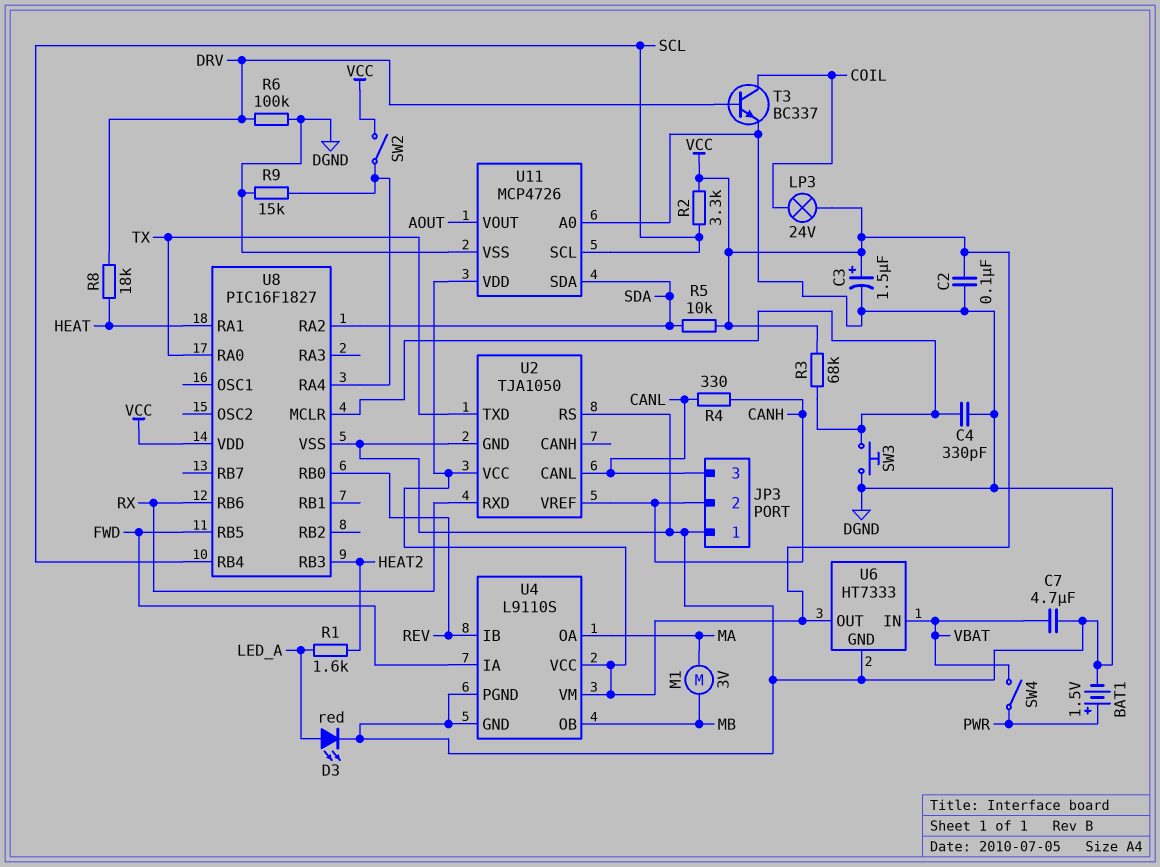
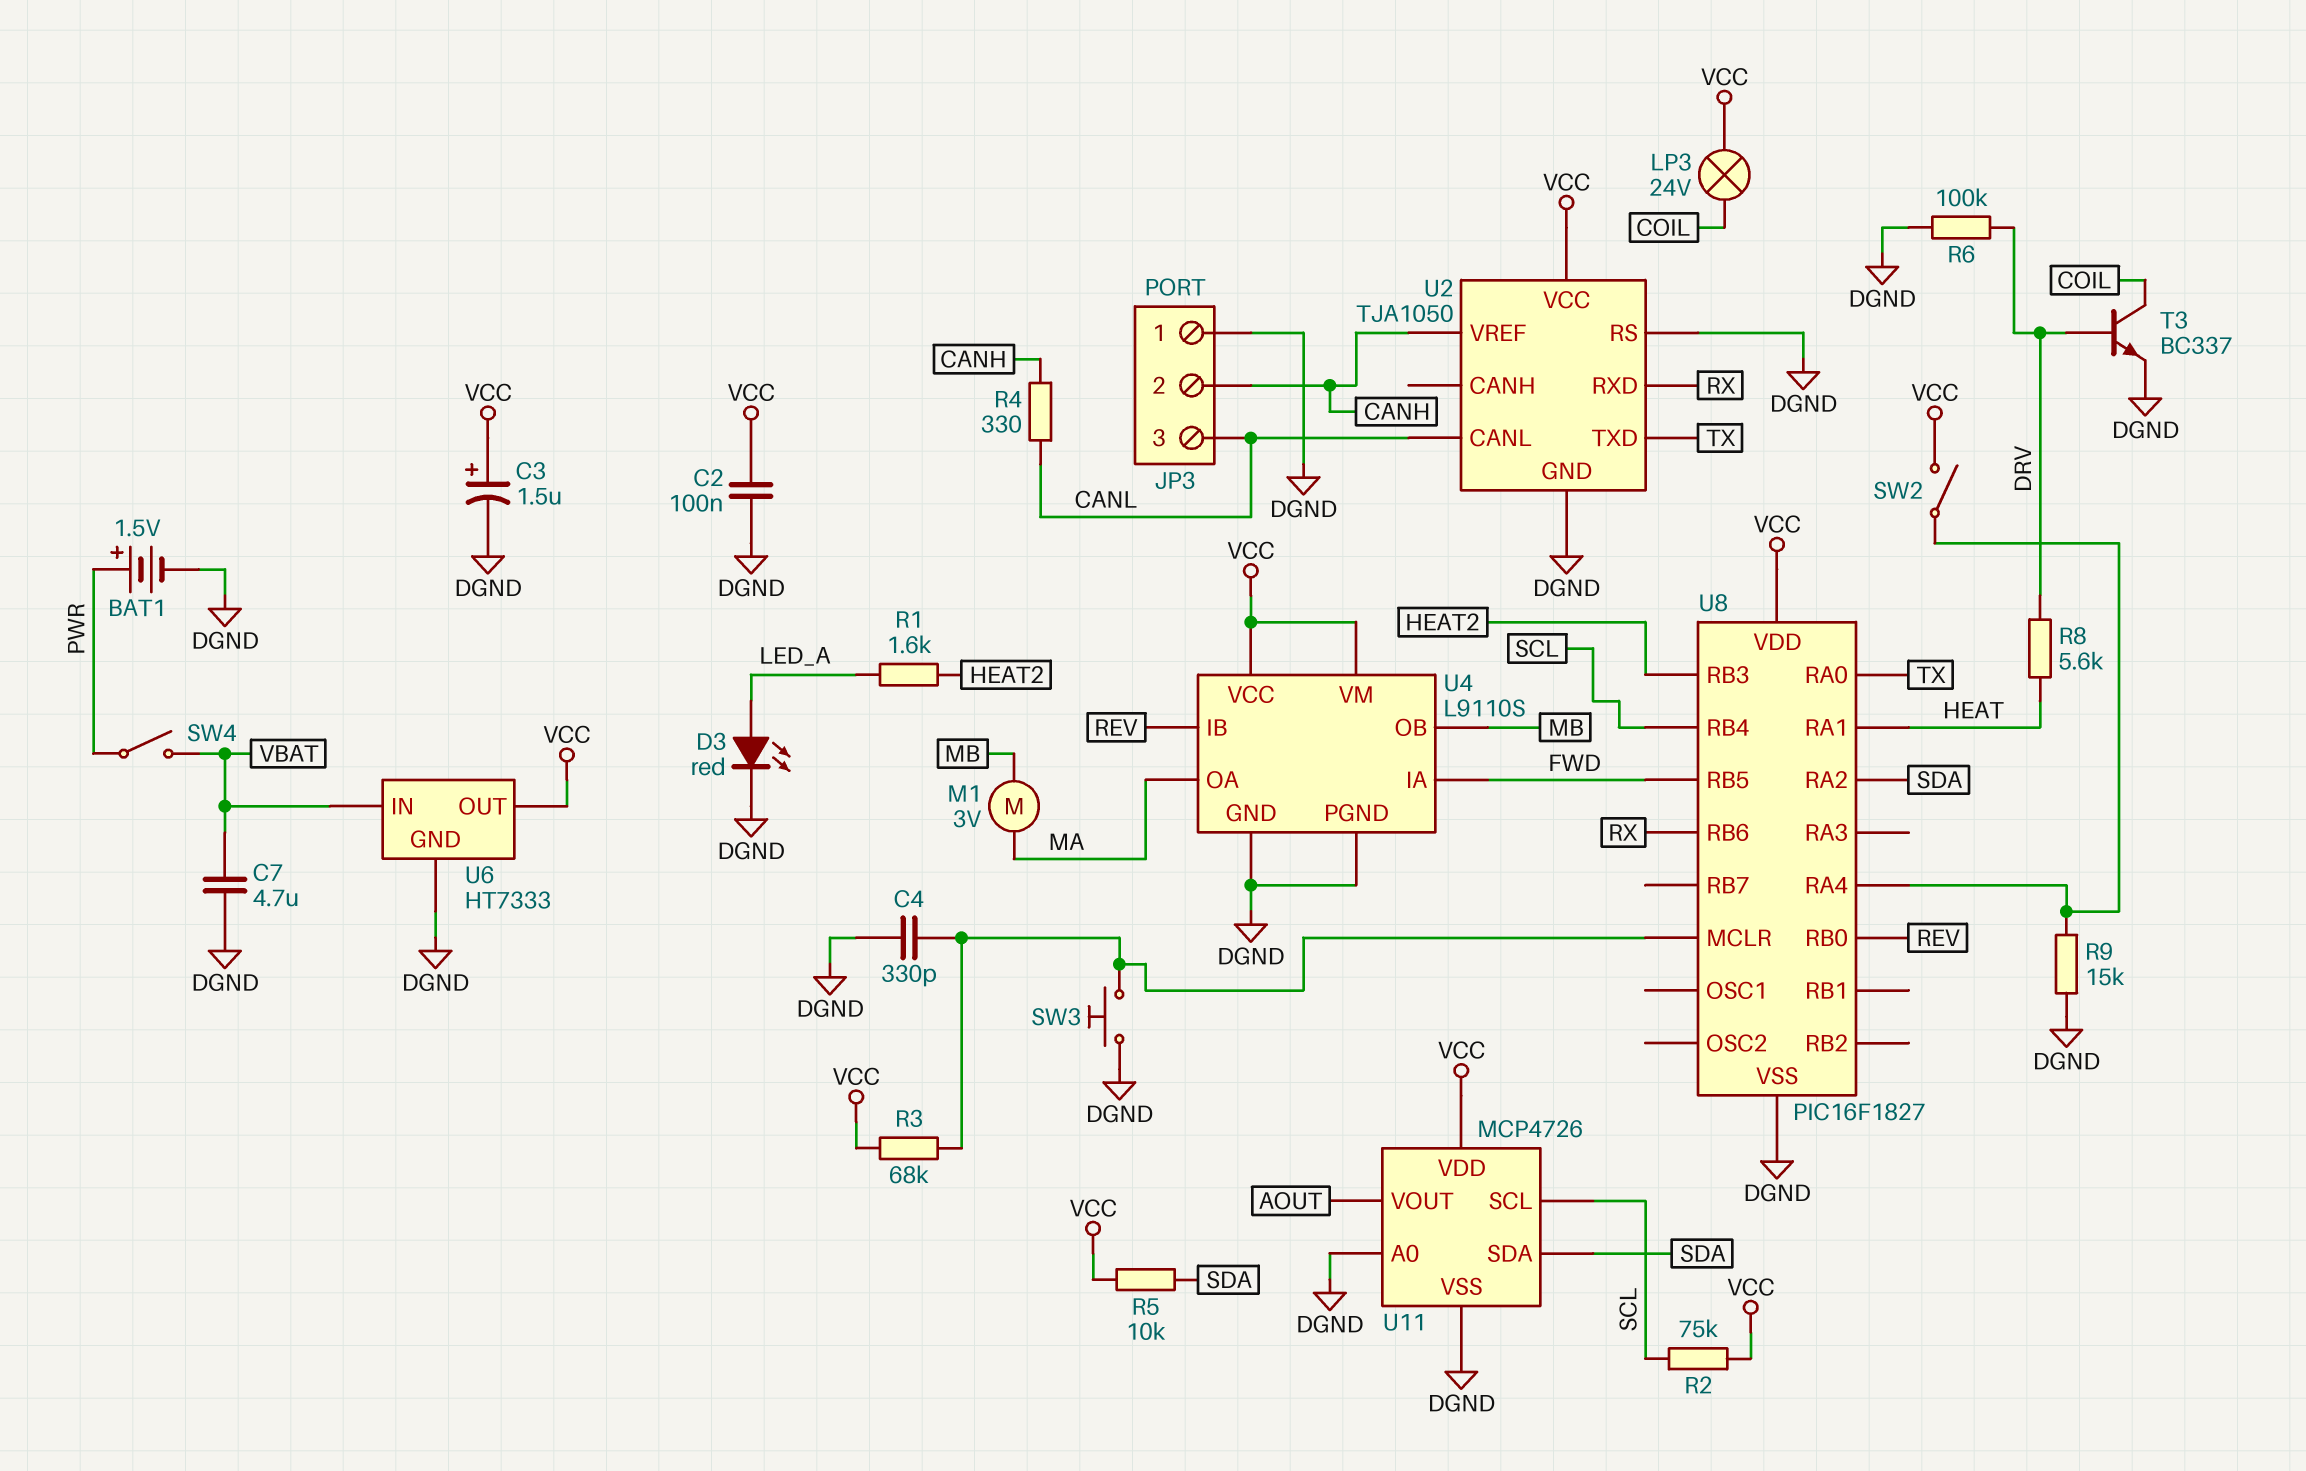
R2: 3.3k (SCL, VCC) -> 75k (SCL, VCC)
R8: 18k (DRV, HEAT) -> 5.6k (DRV, HEAT)

